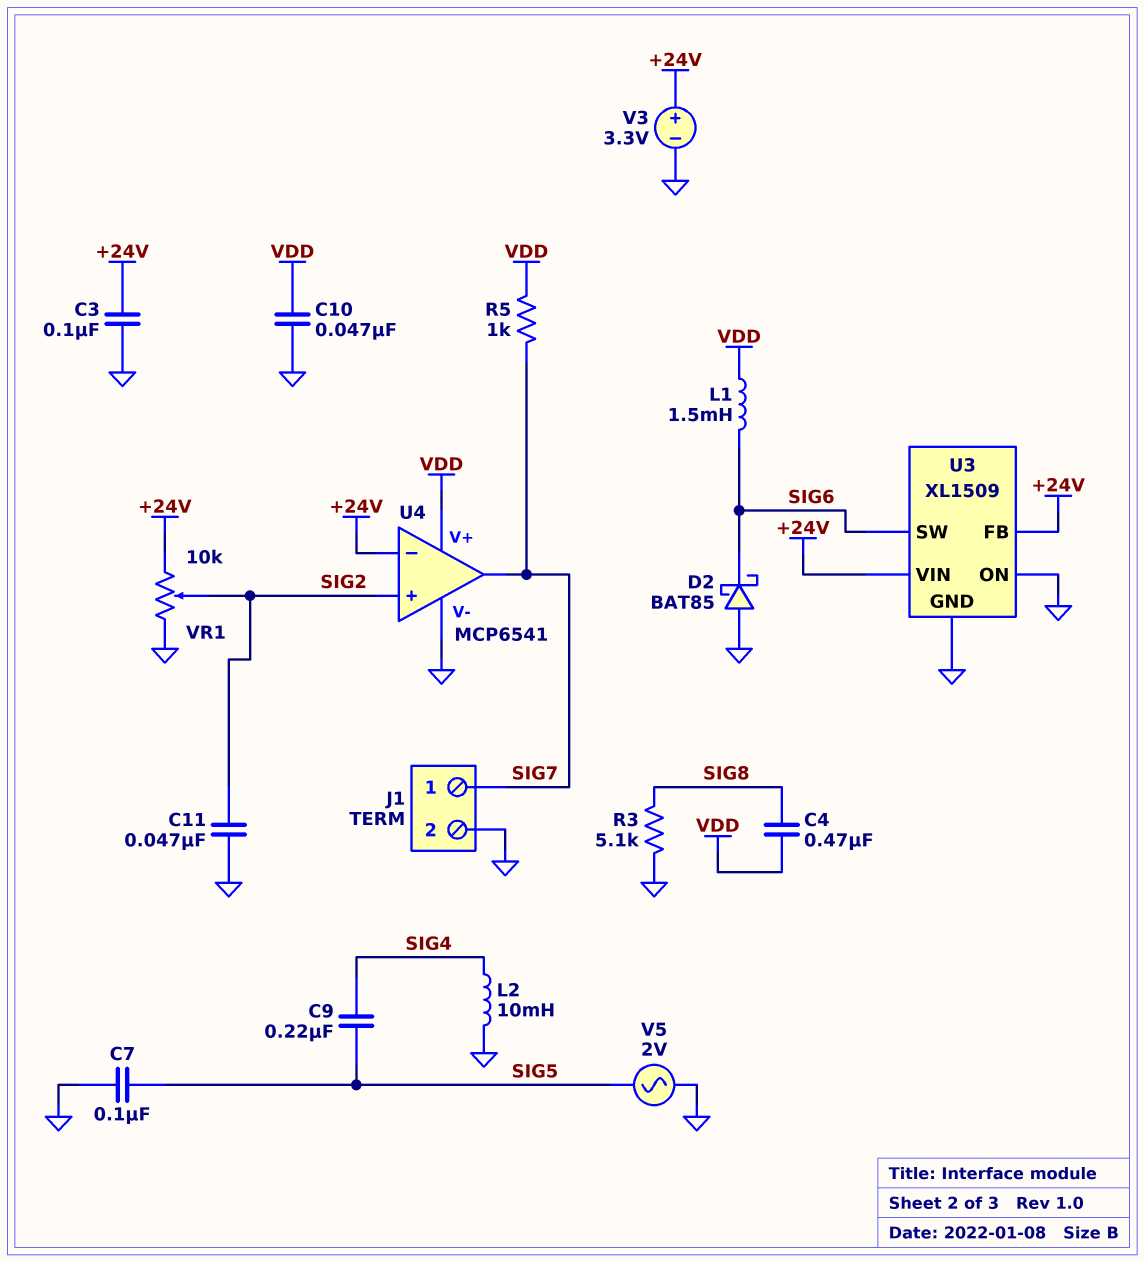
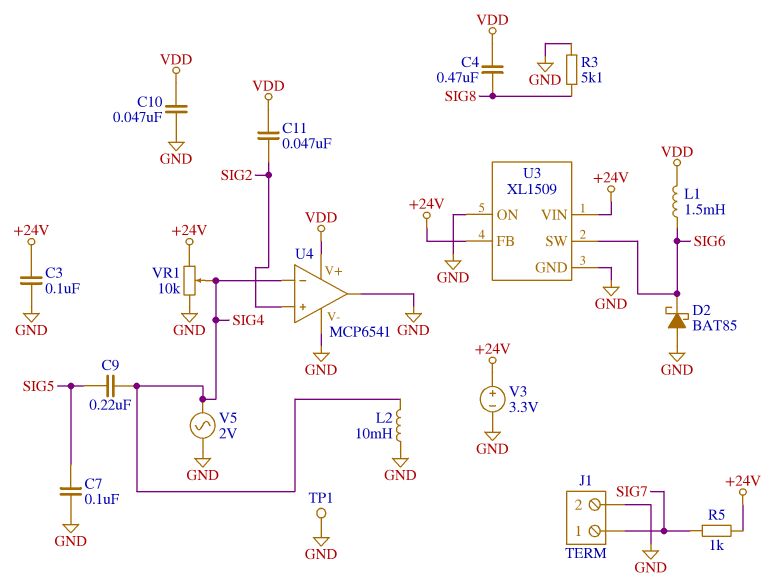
C11: 47nF (GND, SIG2) -> 47nF (SIG2, VDD)
R5: 1k (SIG7, VDD) -> 1k (+24V, SIG7)
TP1: none -> test point (GND)
U4 pin in-: +24V -> SIG4
U4 pin out: SIG7 -> GND
V5: AC 2V (GND, SIG5) -> AC 2V (GND, SIG4)
VR1: 10k (+24V, GND, wiper SIG2) -> 10k (+24V, GND, wiper SIG4)

